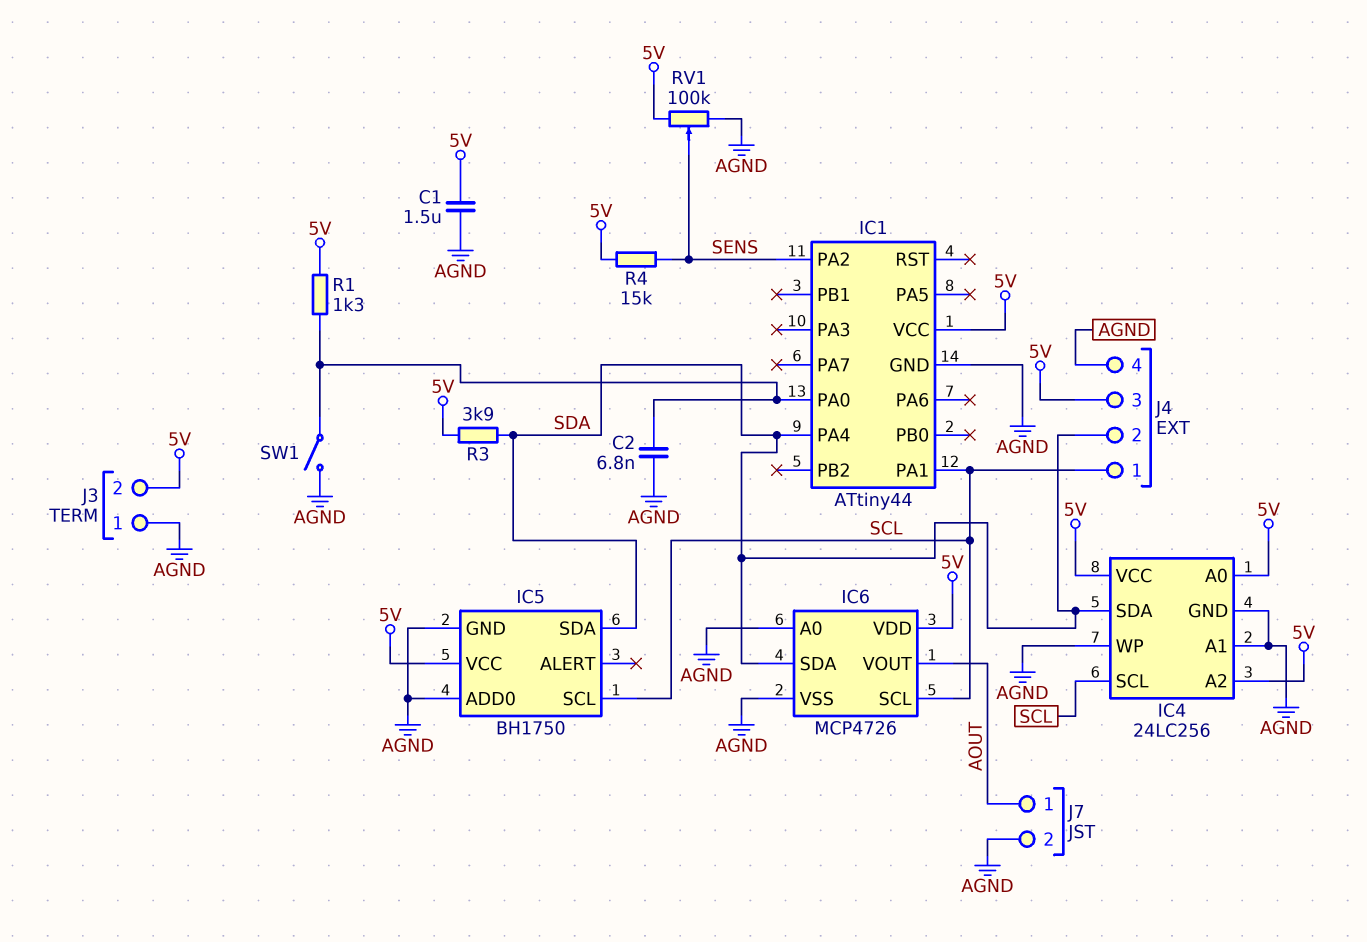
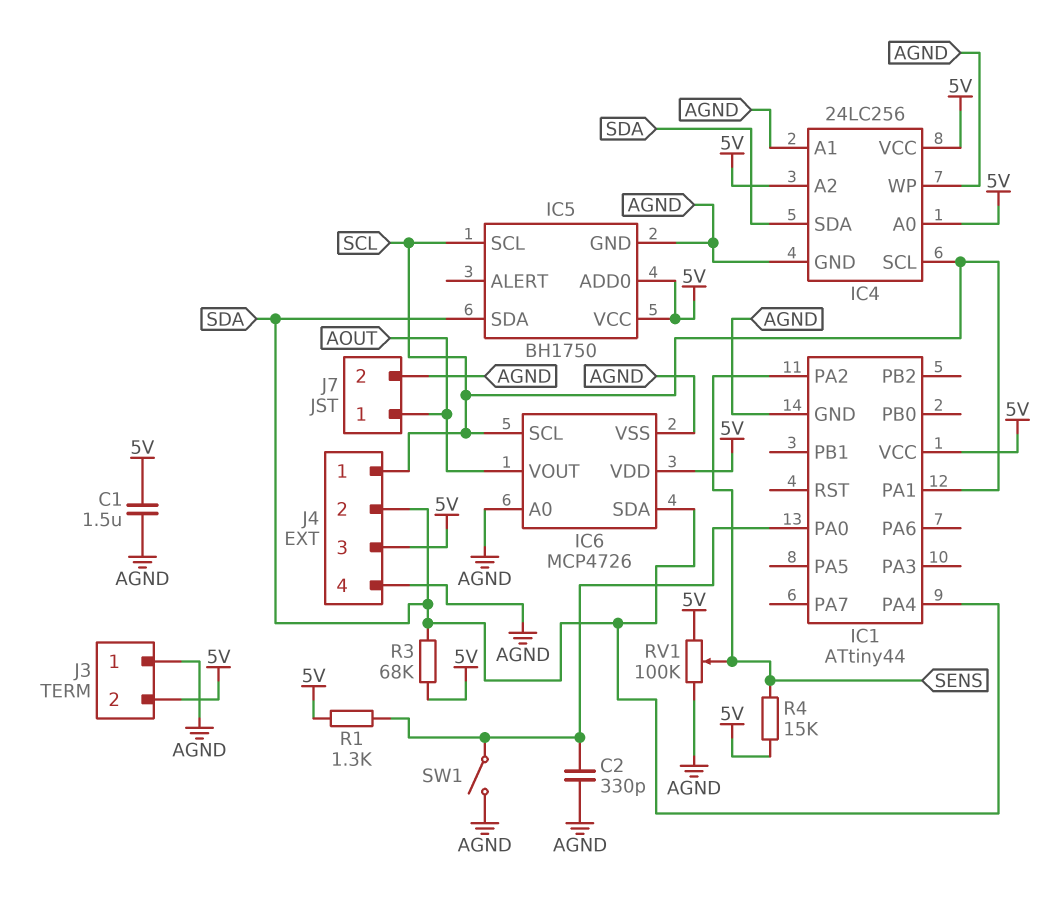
C2: 6.8nF (AGND, IC1/PA0) -> 330pF (AGND, IC1/PA0)
IC5 pin ADD0: AGND -> 5V
R3: 3.9k (5V, SDA) -> 68k (5V, SDA)

